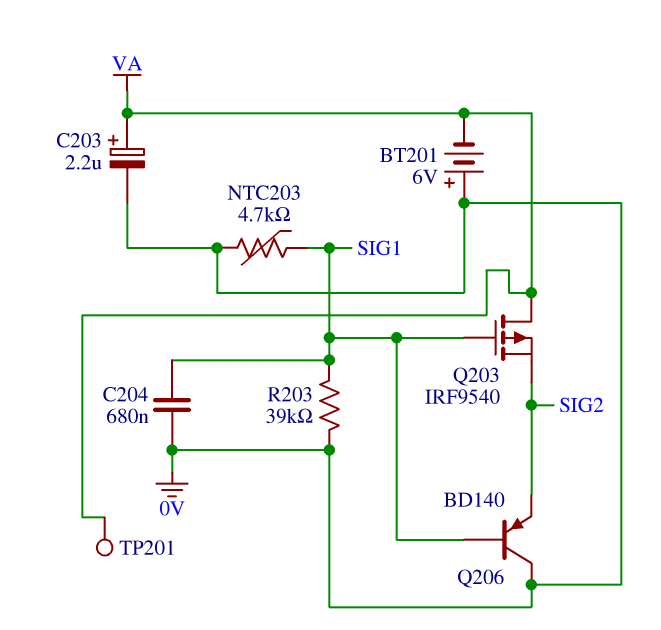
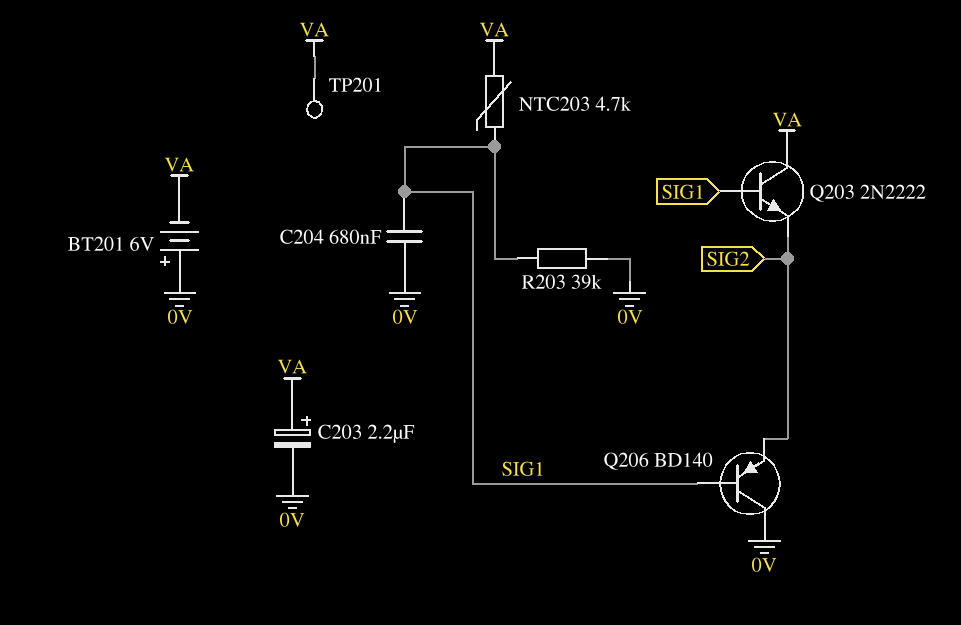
NTC203: 4.7k (0V, SIG1) -> 4.7k (SIG1, VA)
Q203: PMOS IRF9540 (G SIG1, D VA, S SIG2) -> NPN 2N2222 (B SIG1, C VA, E SIG2)

